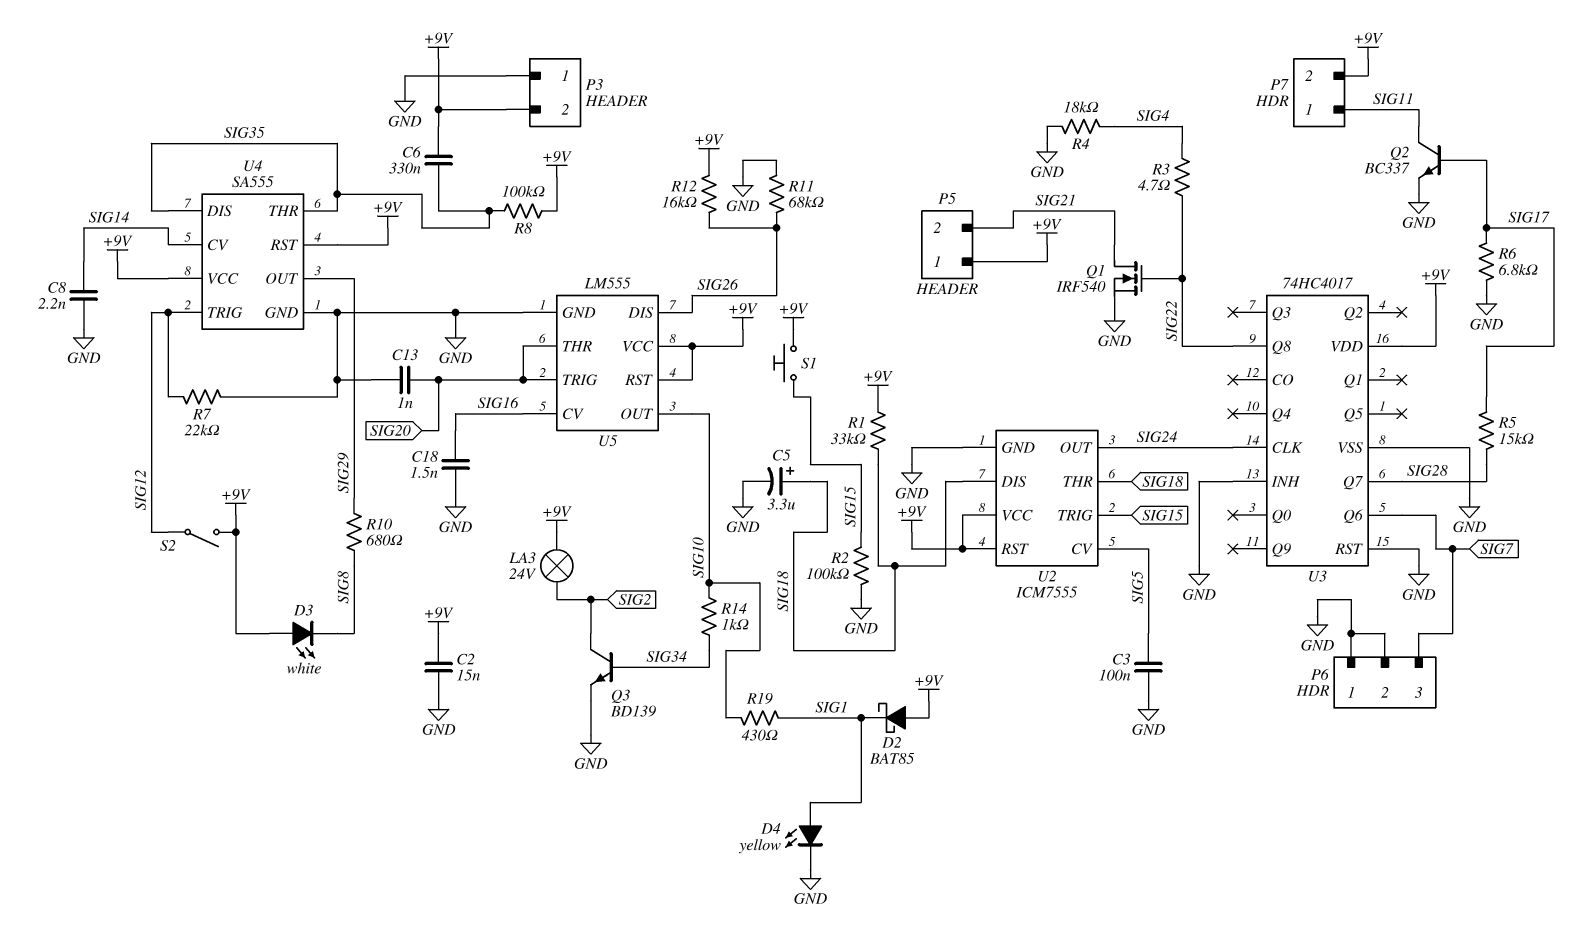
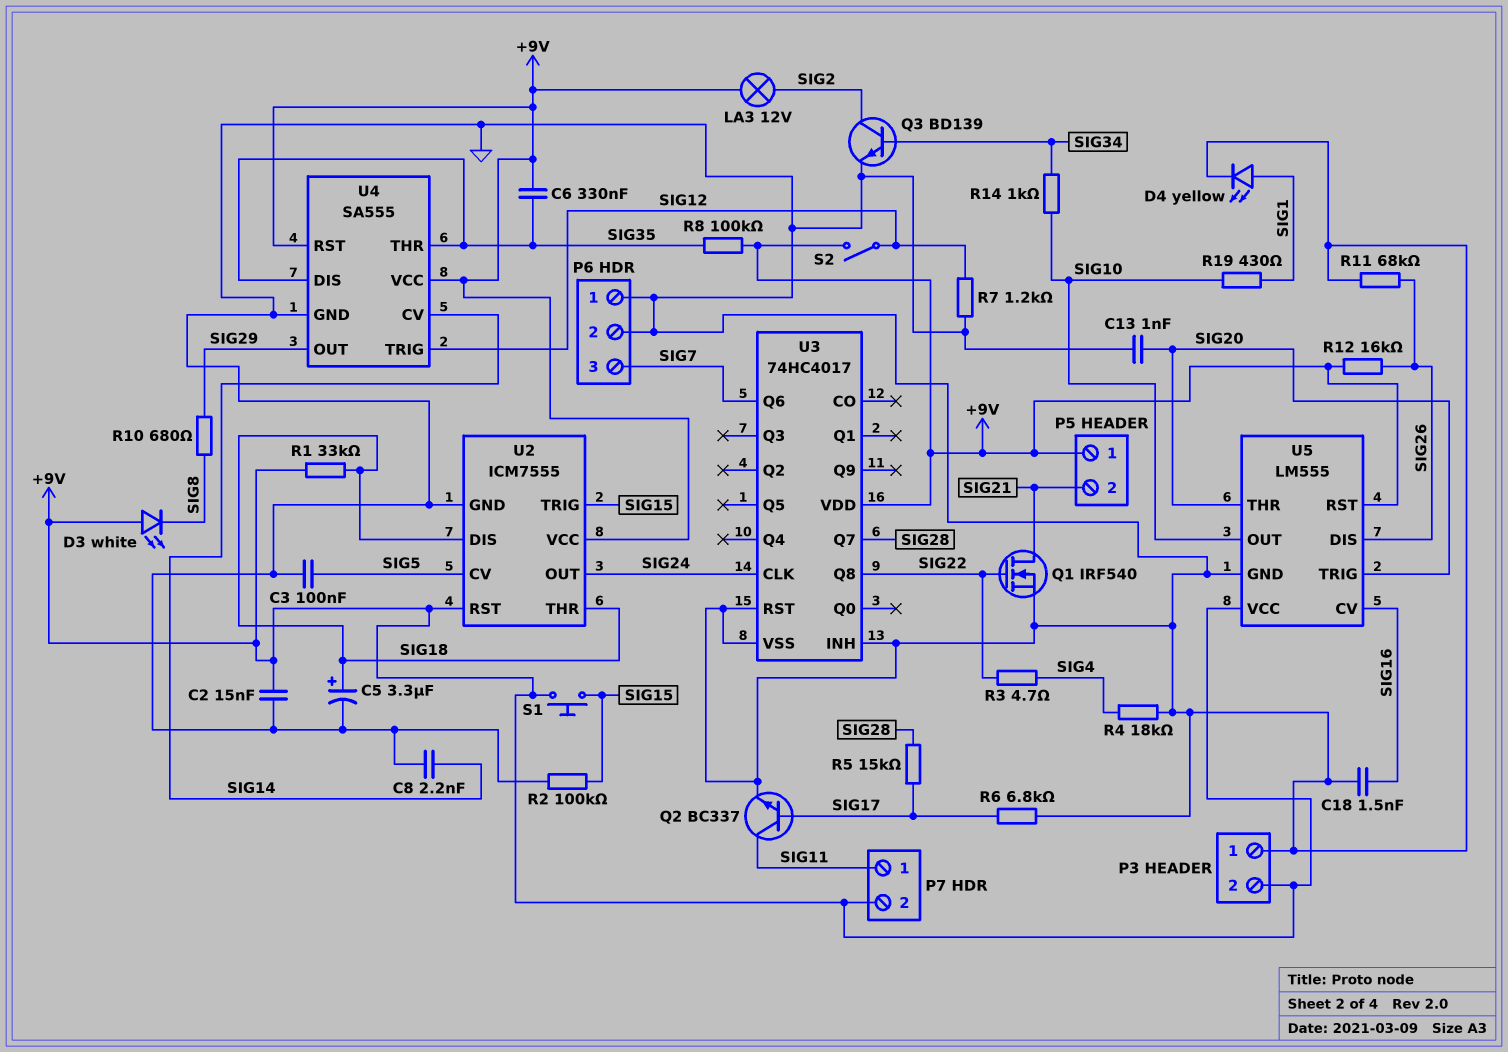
D2: schottky BAT85 (A +9V, K SIG1) -> none
LA3: lamp 24V (+9V, SIG2) -> lamp 12V (+9V, SIG2)
R7: 22k (GND, SIG12) -> 1.2k (GND, SIG12)

